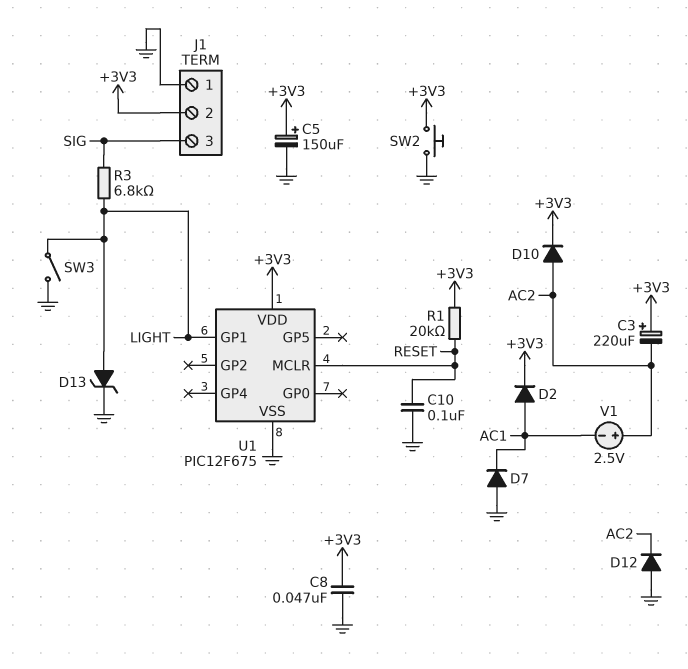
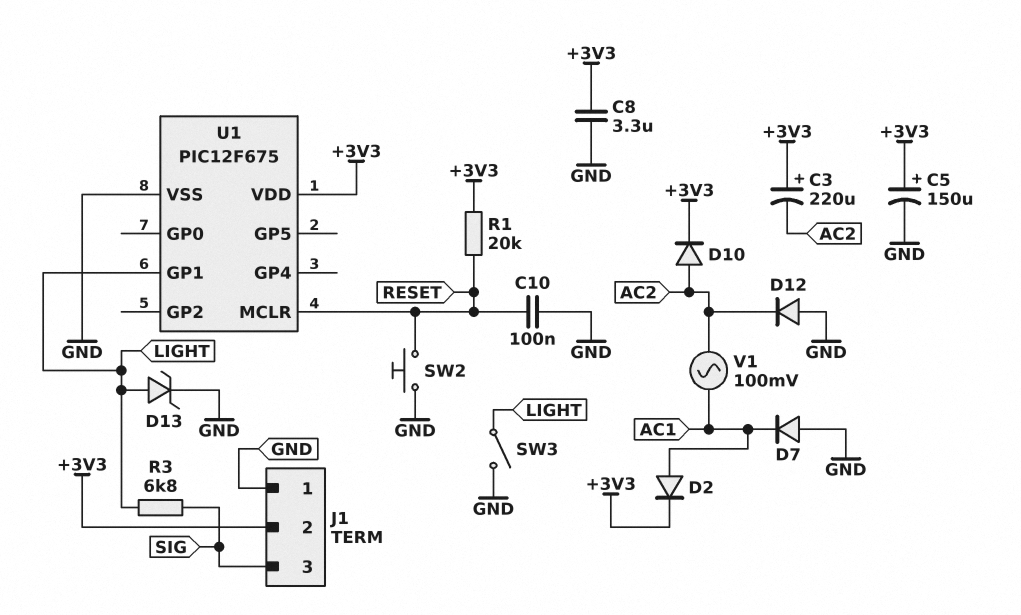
C8: 47nF (+3V3, GND) -> 3.3uF (+3V3, GND)
SW2: button (+3V3, GND) -> button (GND, RESET)
V1: 2.5V (plus AC2, minus AC1) -> AC 100mV (AC1, AC2)

